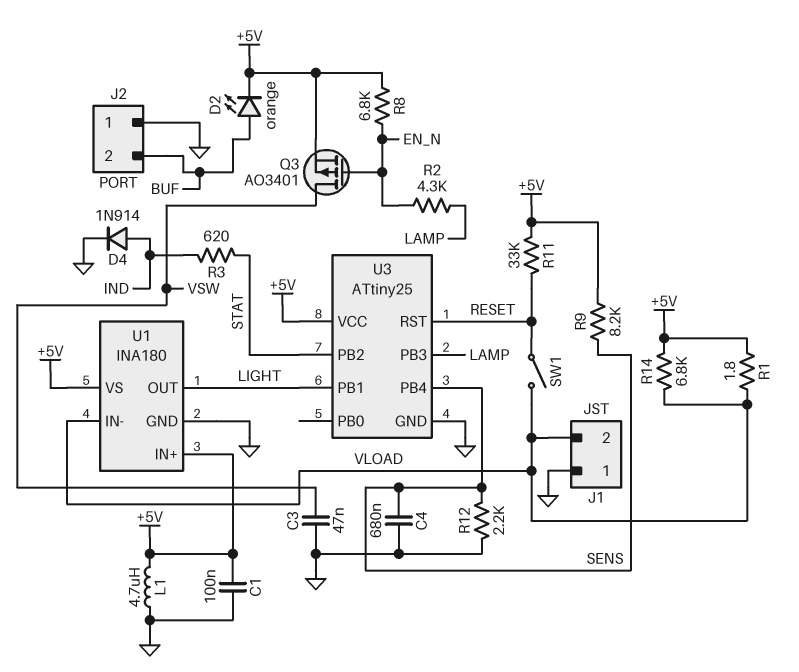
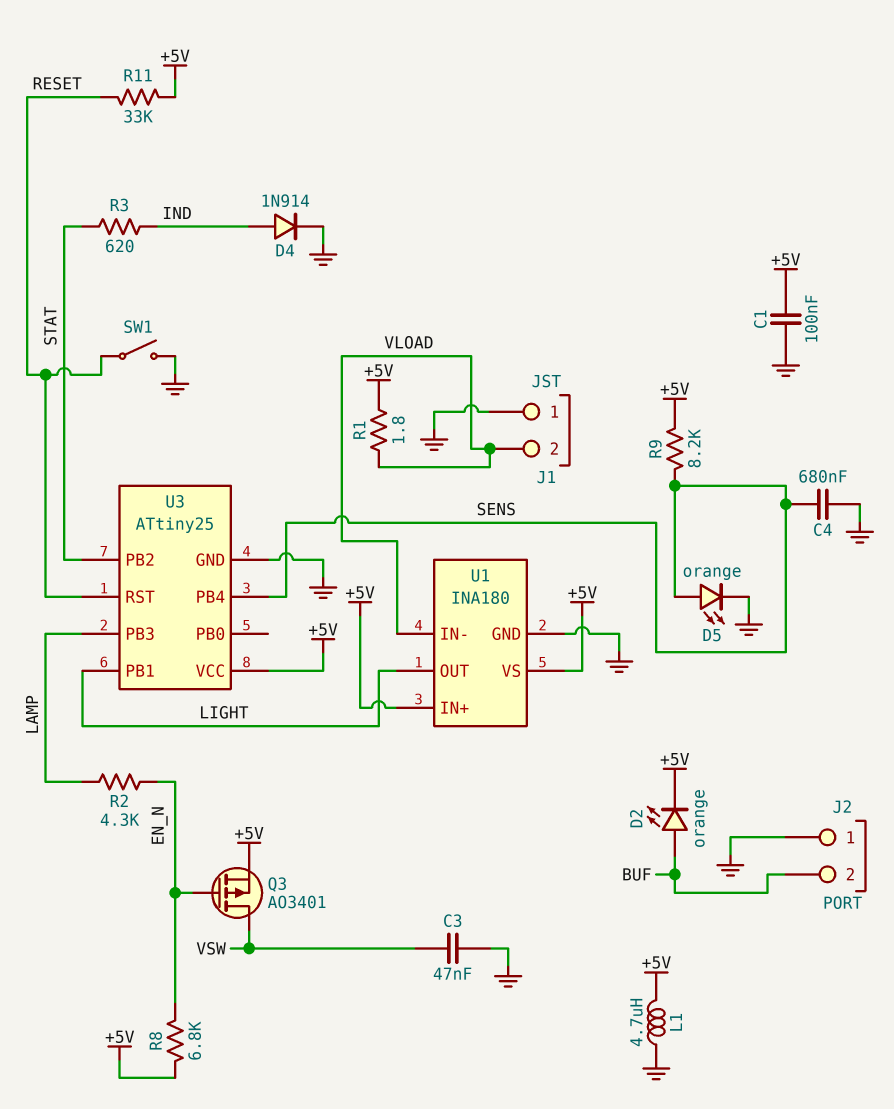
D5: none -> LED orange (A SENS, K GND)
R12: 2.2k (GND, SENS) -> none
R14: 6.8k (+5V, VLOAD) -> none
SW1: switch (RESET, VLOAD) -> switch (GND, RESET)

